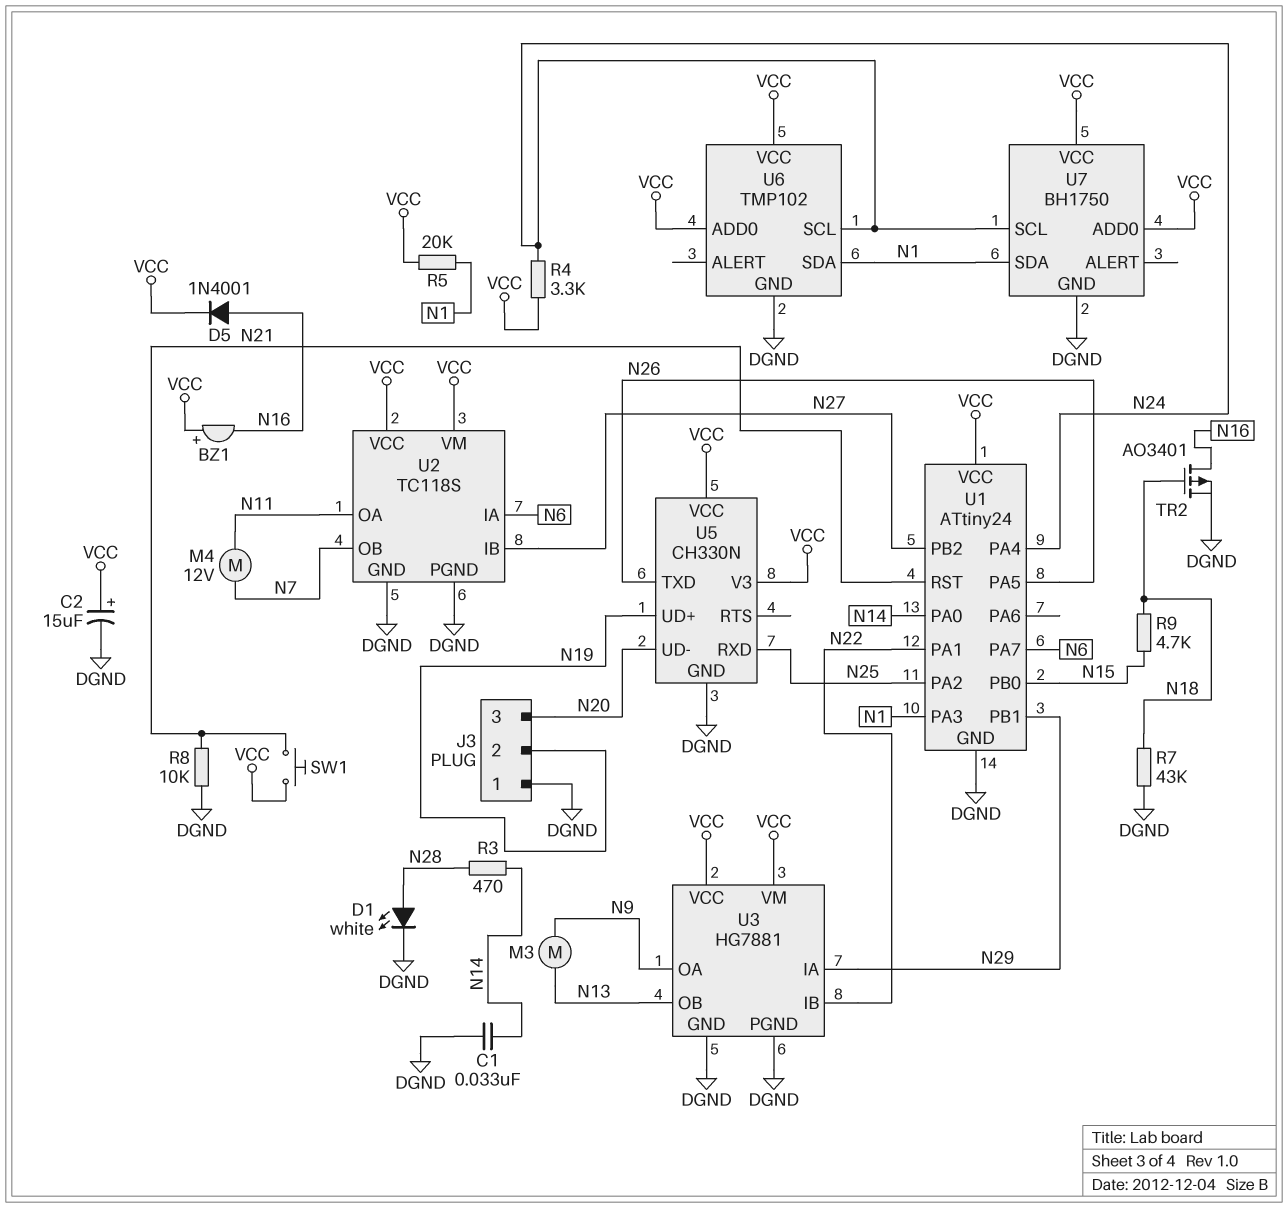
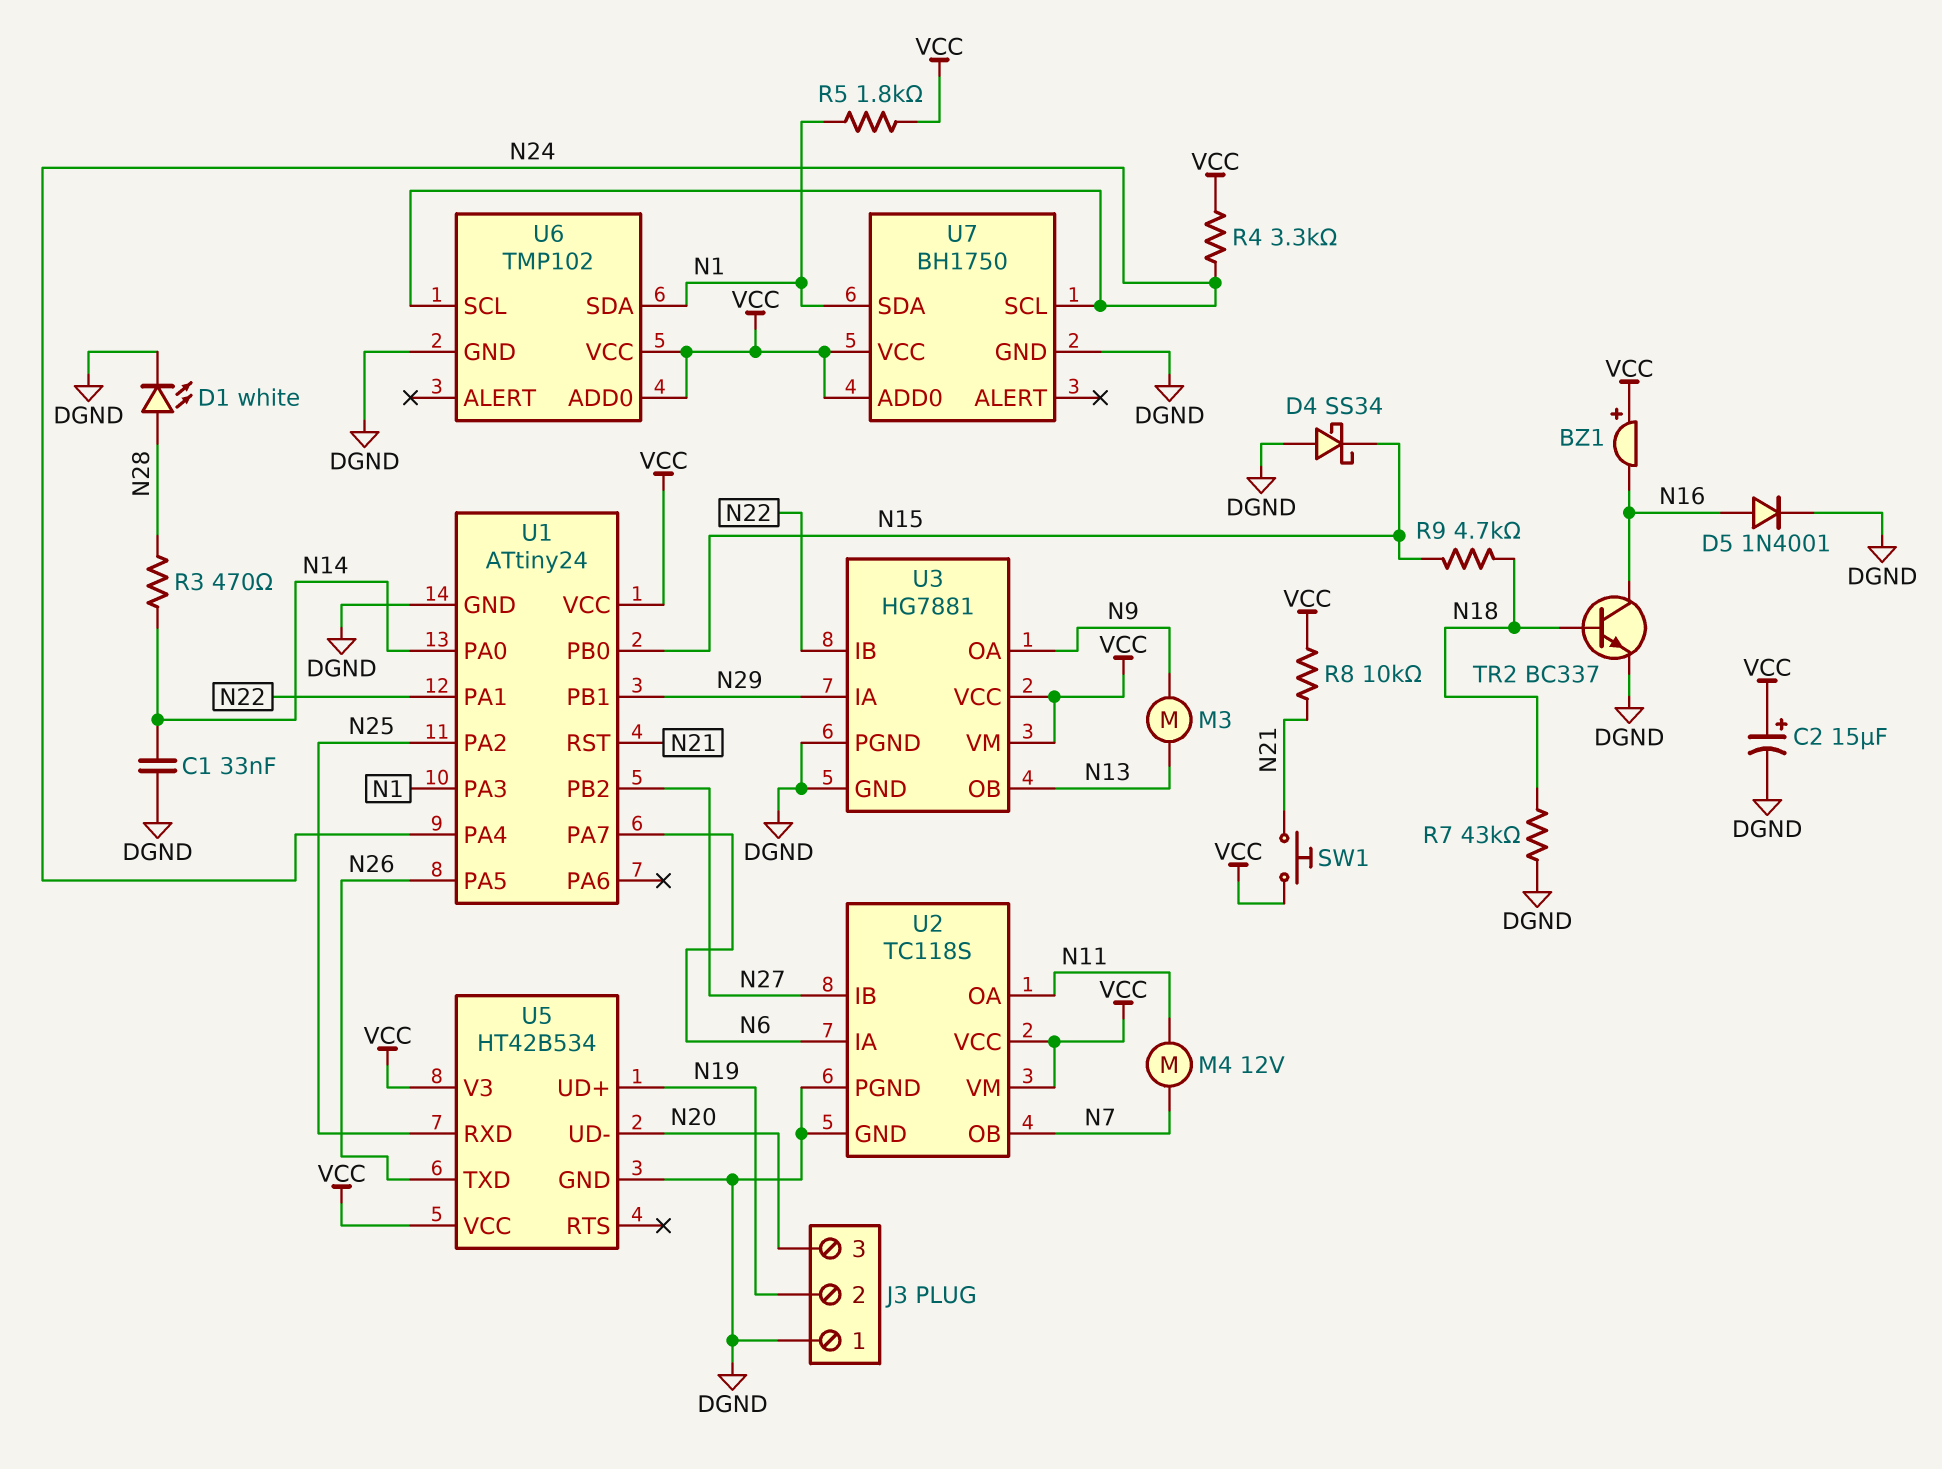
D4: none -> schottky SS34 (A DGND, K N15)
D5: diode 1N4001 (A N16, K VCC) -> diode 1N4001 (A N16, K DGND)
R5: 20k (N1, VCC) -> 1.8k (N1, VCC)
R8: 10k (DGND, N21) -> 10k (N21, VCC)
TR2: PMOS AO3401 (G N18, D N16, S DGND) -> NPN BC337 (B N18, C N16, E DGND)
U5: CH330N -> HT42B534

